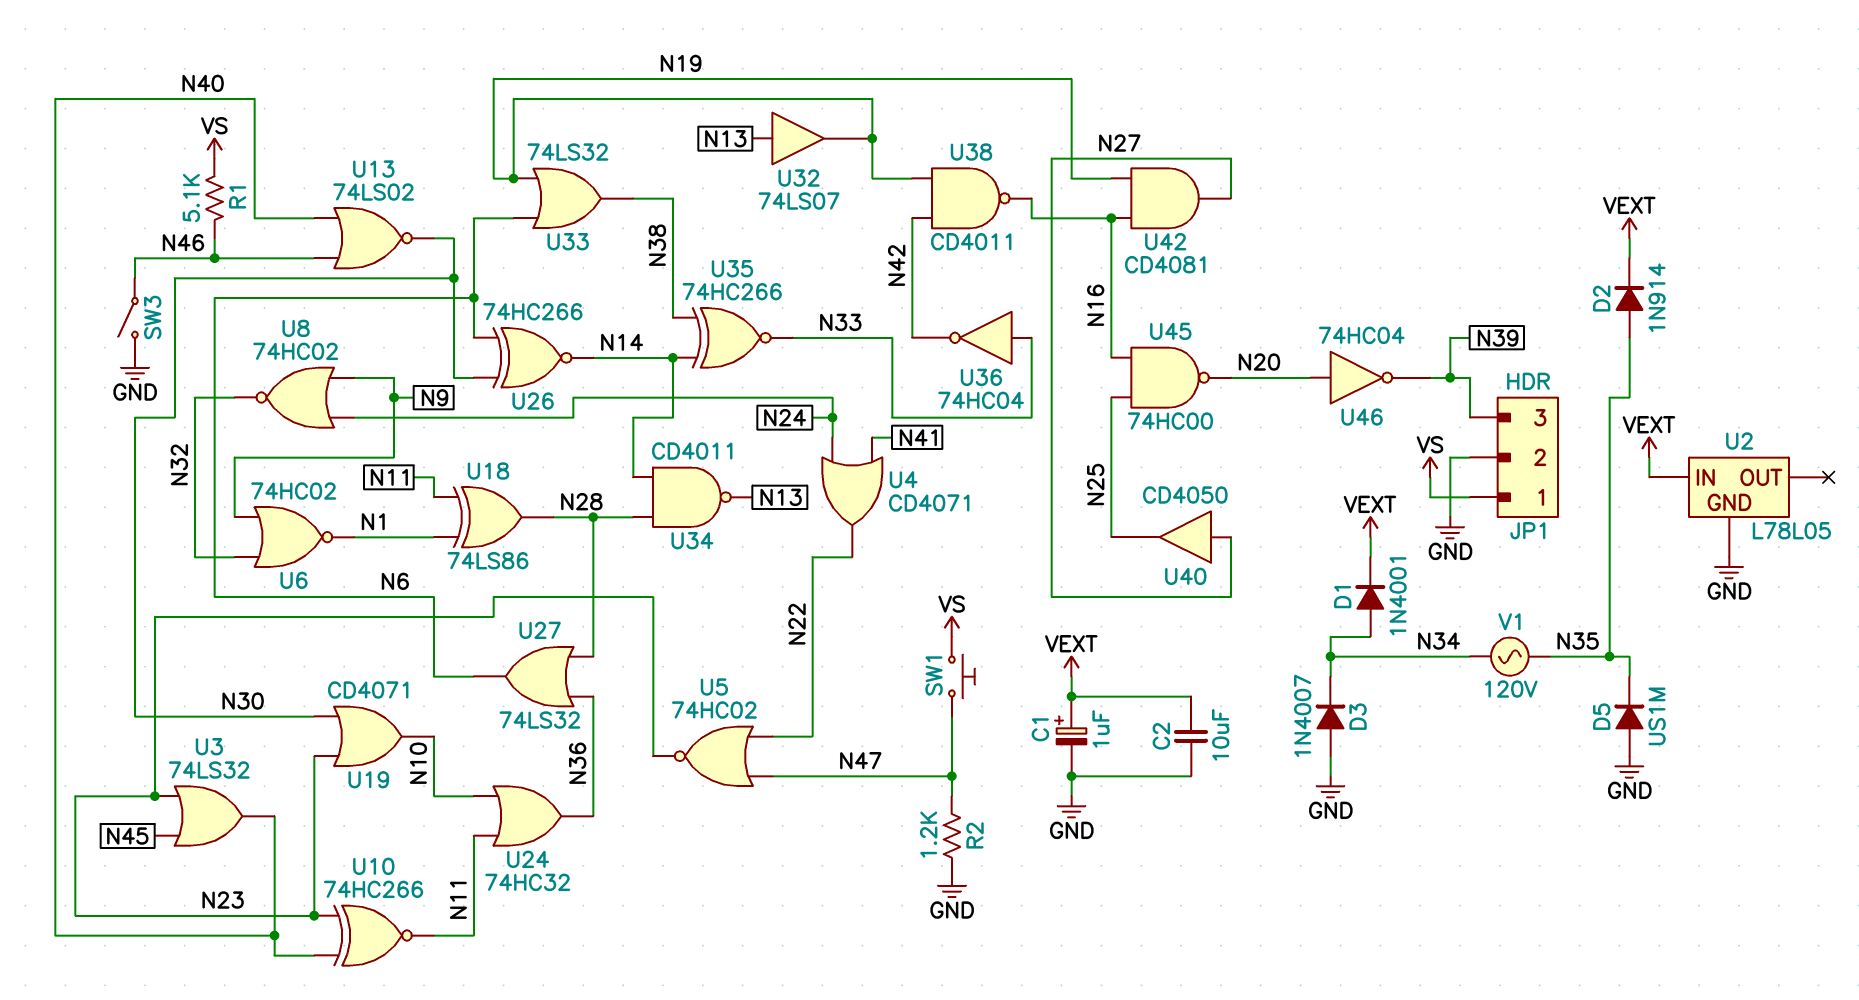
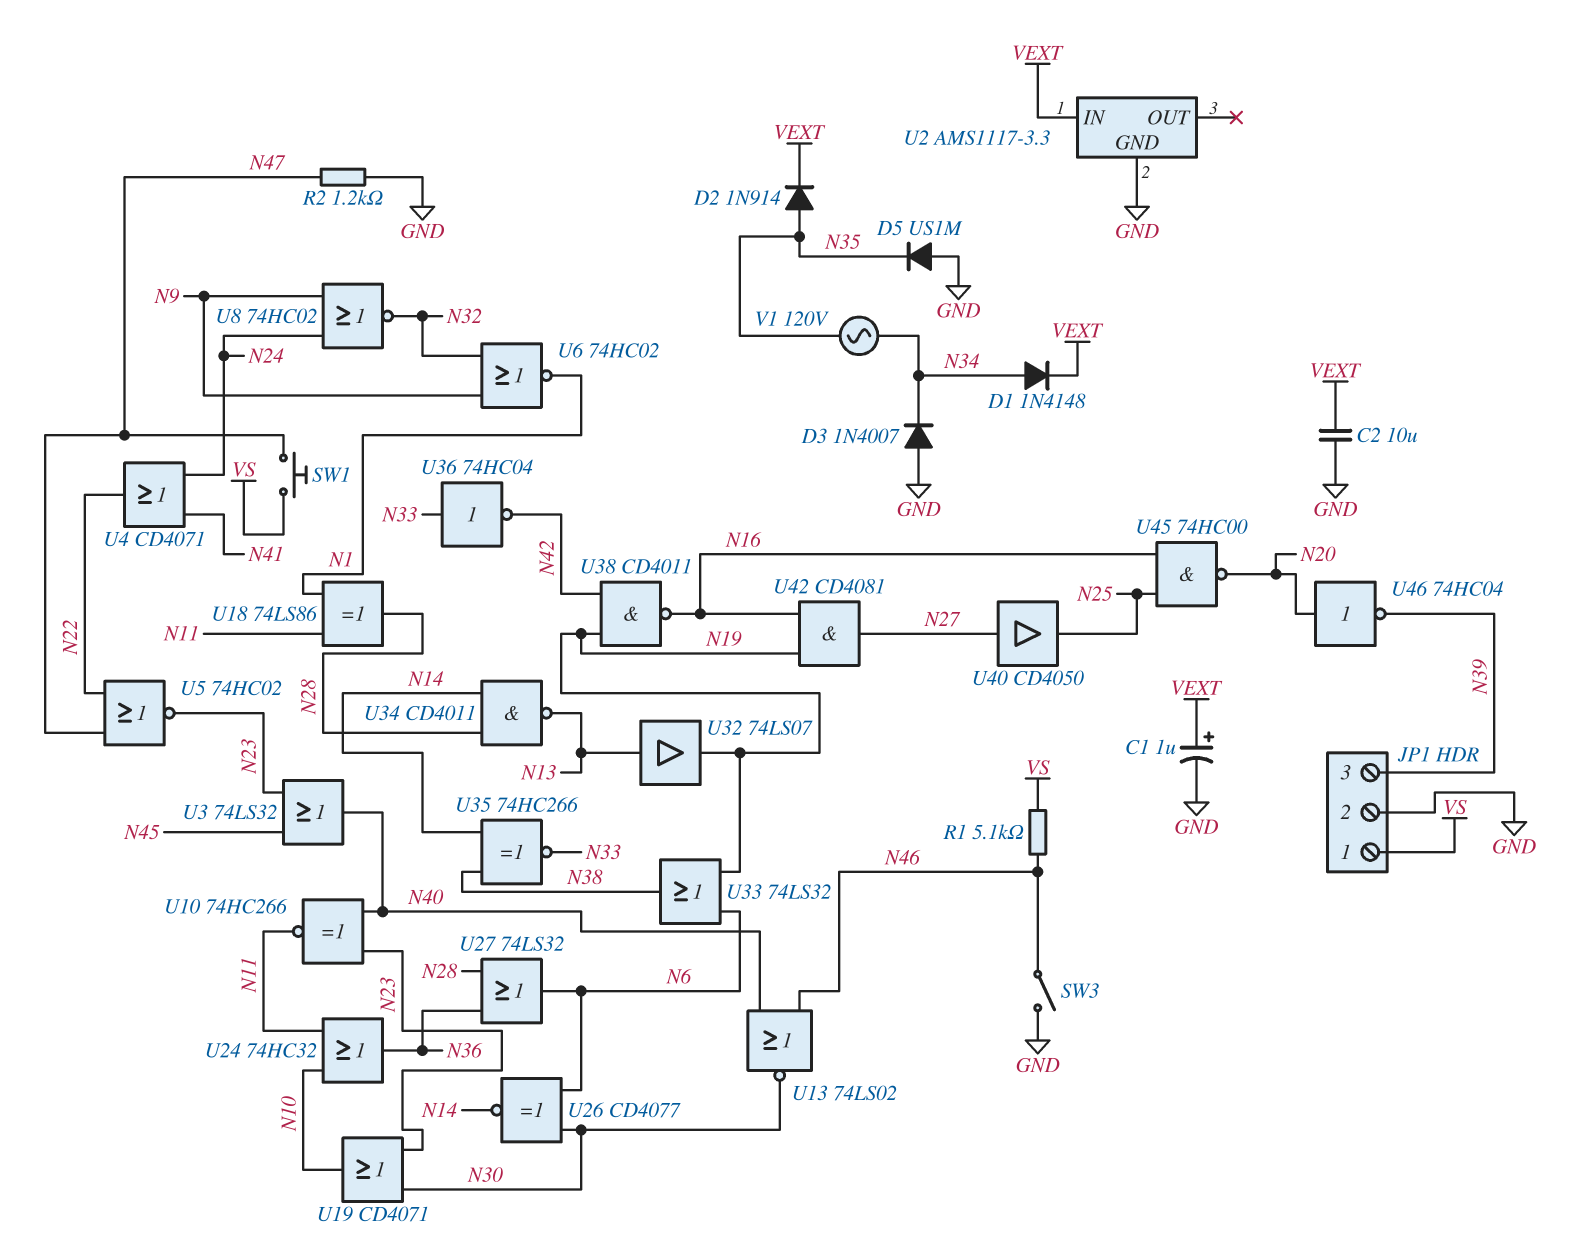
D1: diode 1N4001 (A N34, K VEXT) -> diode 1N4148 (A N34, K VEXT)
U2: L78L05 -> AMS1117-3.3
U26: XNOR 74HC266 (in N6, in N30, out N14) -> XNOR CD4077 (in N6, in N30, out N14)

